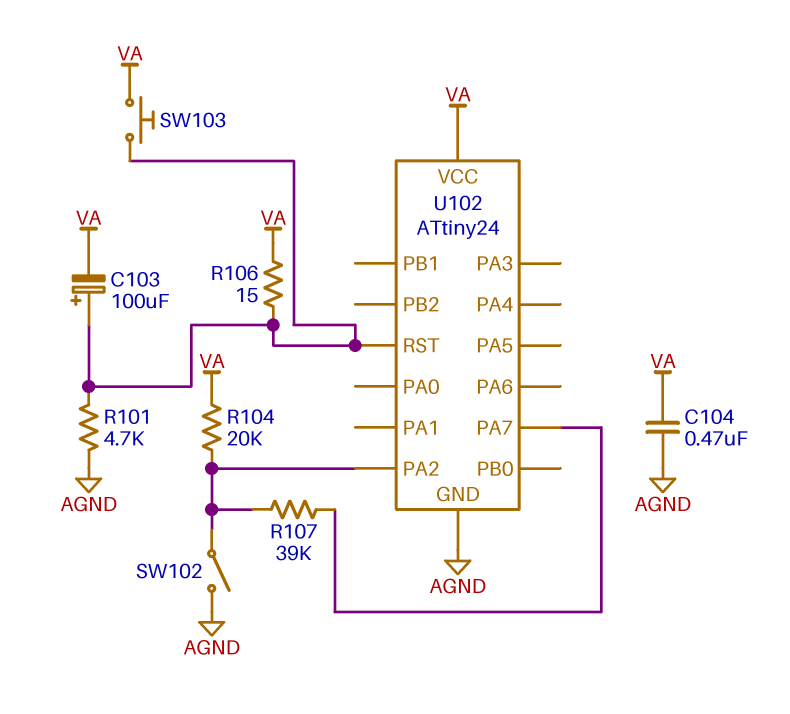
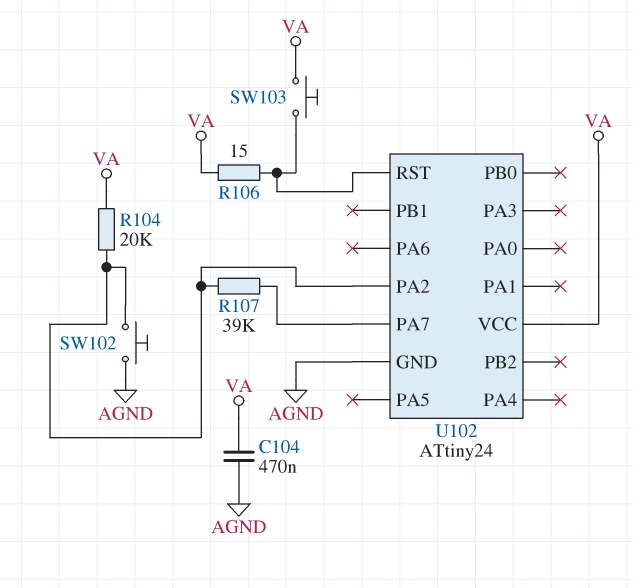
C103: 100uF (plus U102/RST, minus VA) -> none
R101: 4.7k (AGND, U102/RST) -> none
SW102: switch (AGND, U102/PA2) -> button (AGND, U102/PA2)

